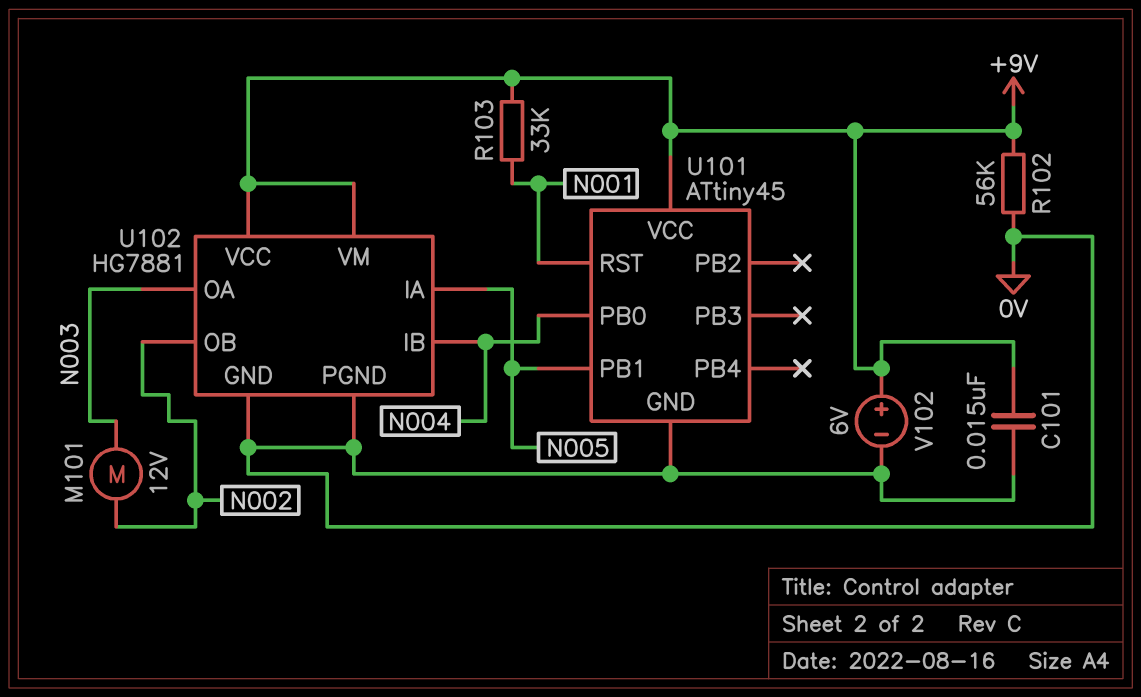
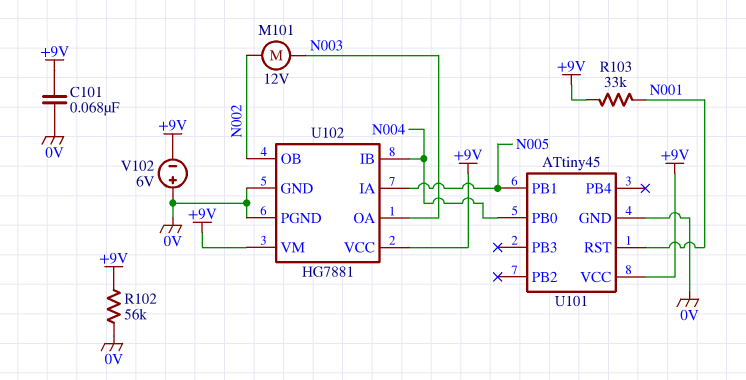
C101: 15nF (+9V, 0V) -> 68nF (+9V, 0V)
V102: 6V (plus +9V, minus 0V) -> 6V (plus 0V, minus +9V)

